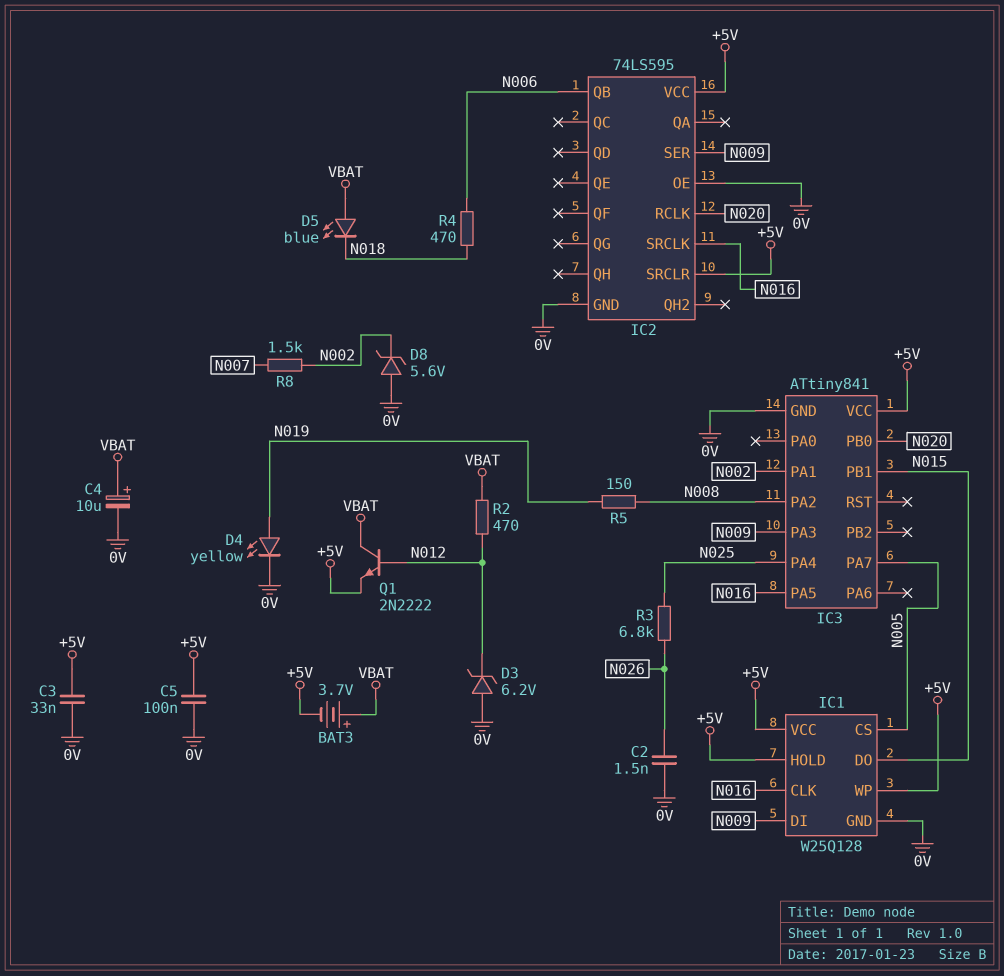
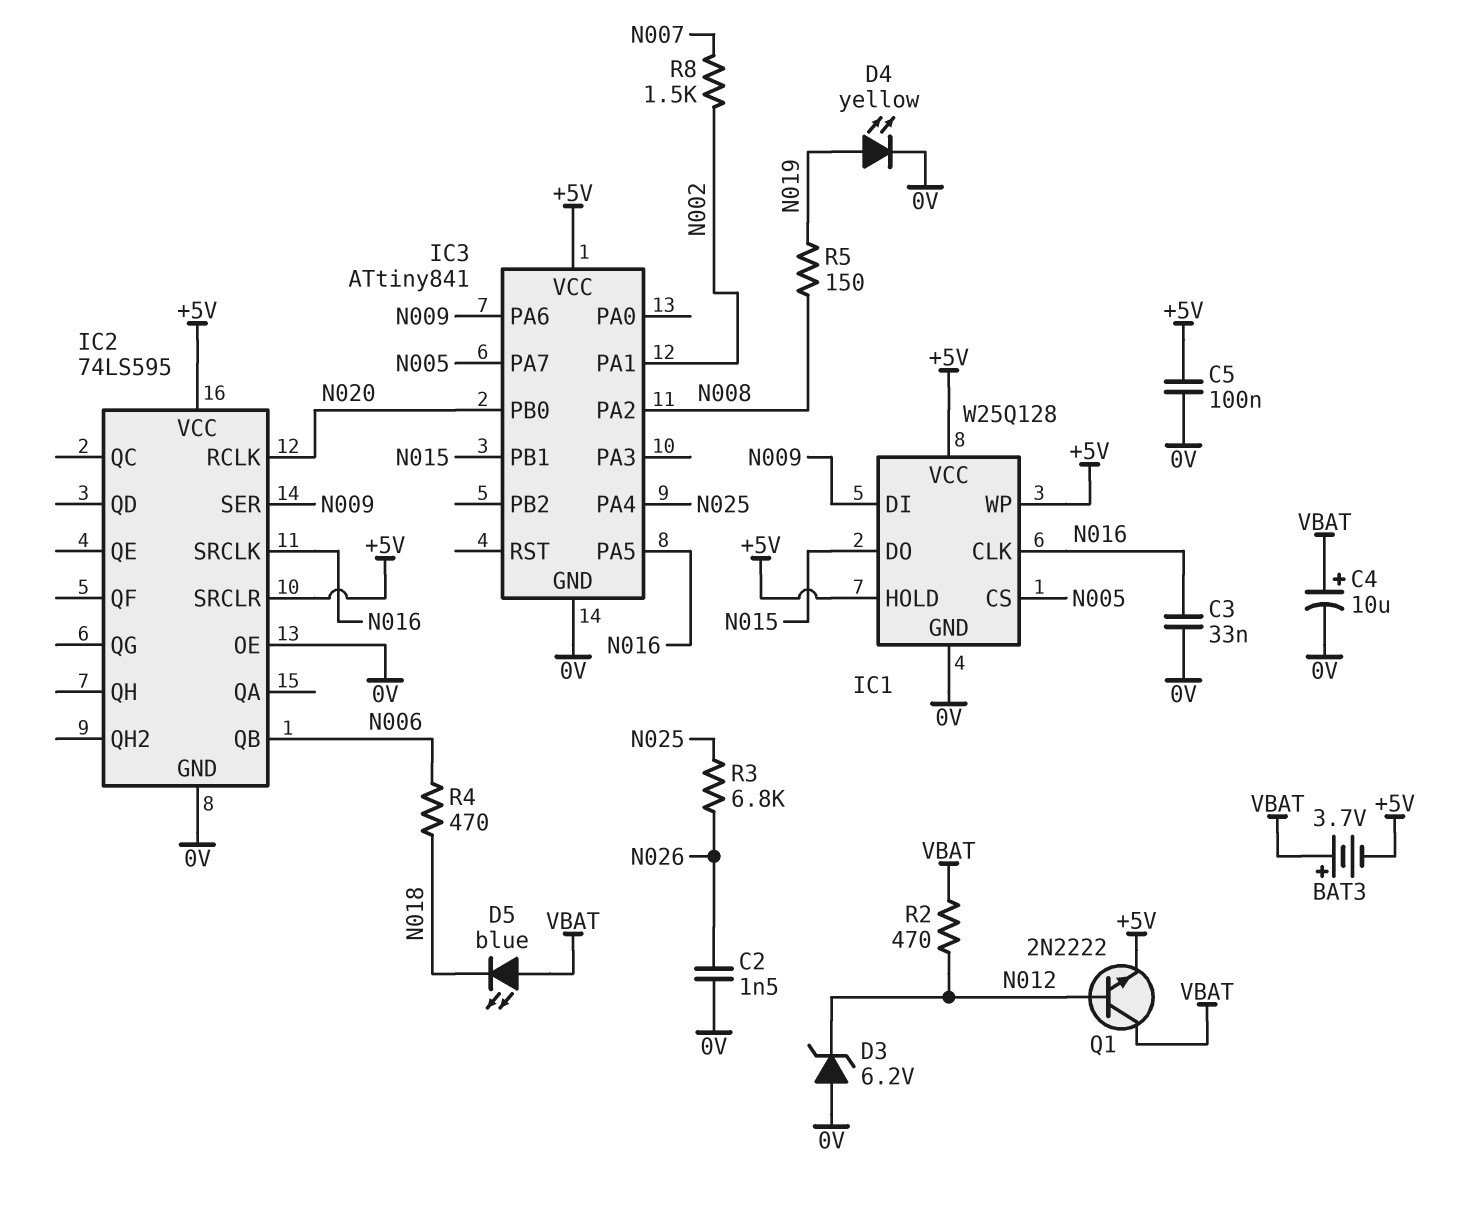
C3: 33nF (+5V, 0V) -> 33nF (0V, N016)
D8: zener 5.6V (A 0V, K N002) -> none
IC3 pin PA3: N009 -> none
IC3 pin PA6: none -> N009

